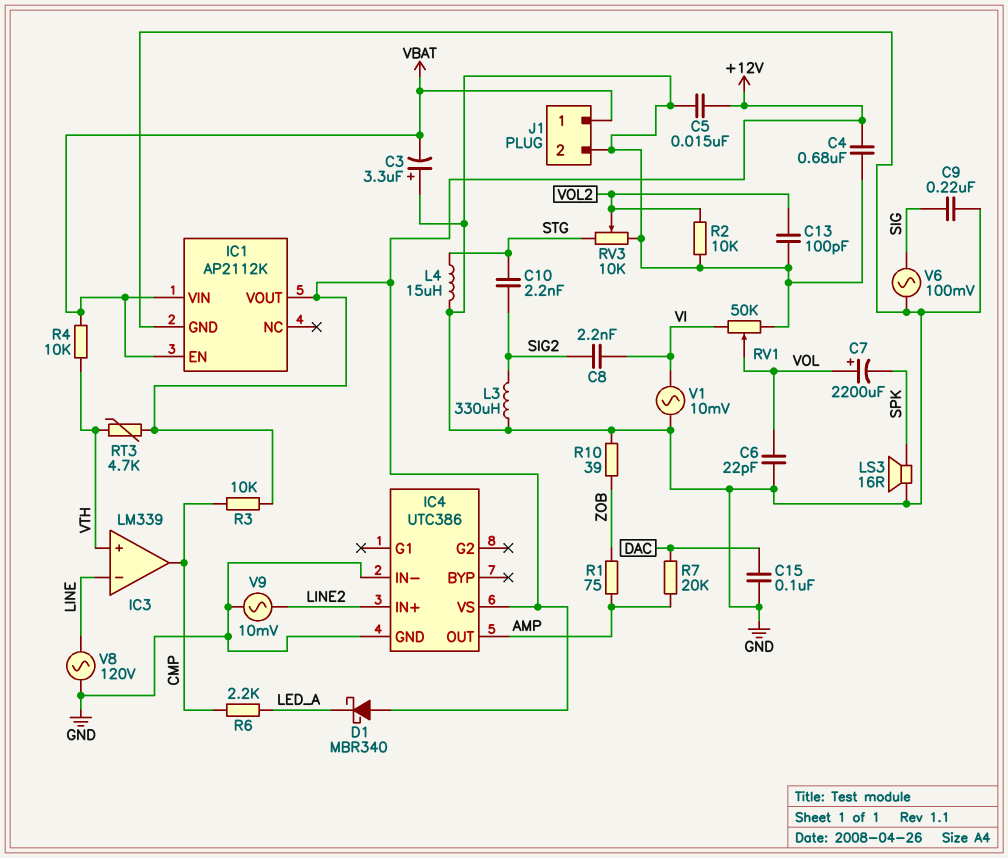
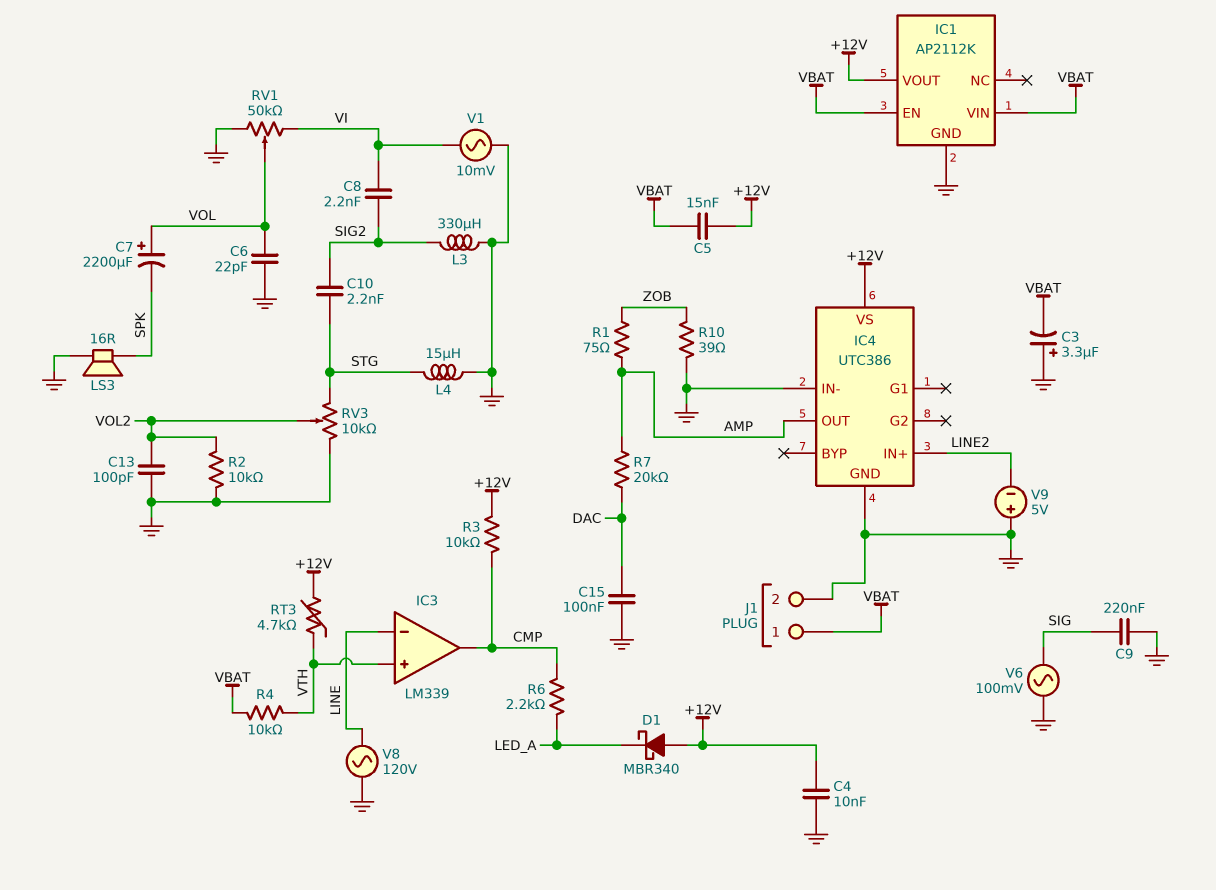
C4: 680nF (+12V, GND) -> 10nF (+12V, GND)
C5: 15nF (+12V, GND) -> 15nF (+12V, VBAT)
V9: AC 10mV (GND, LINE2) -> 5V (plus GND, minus LINE2)

